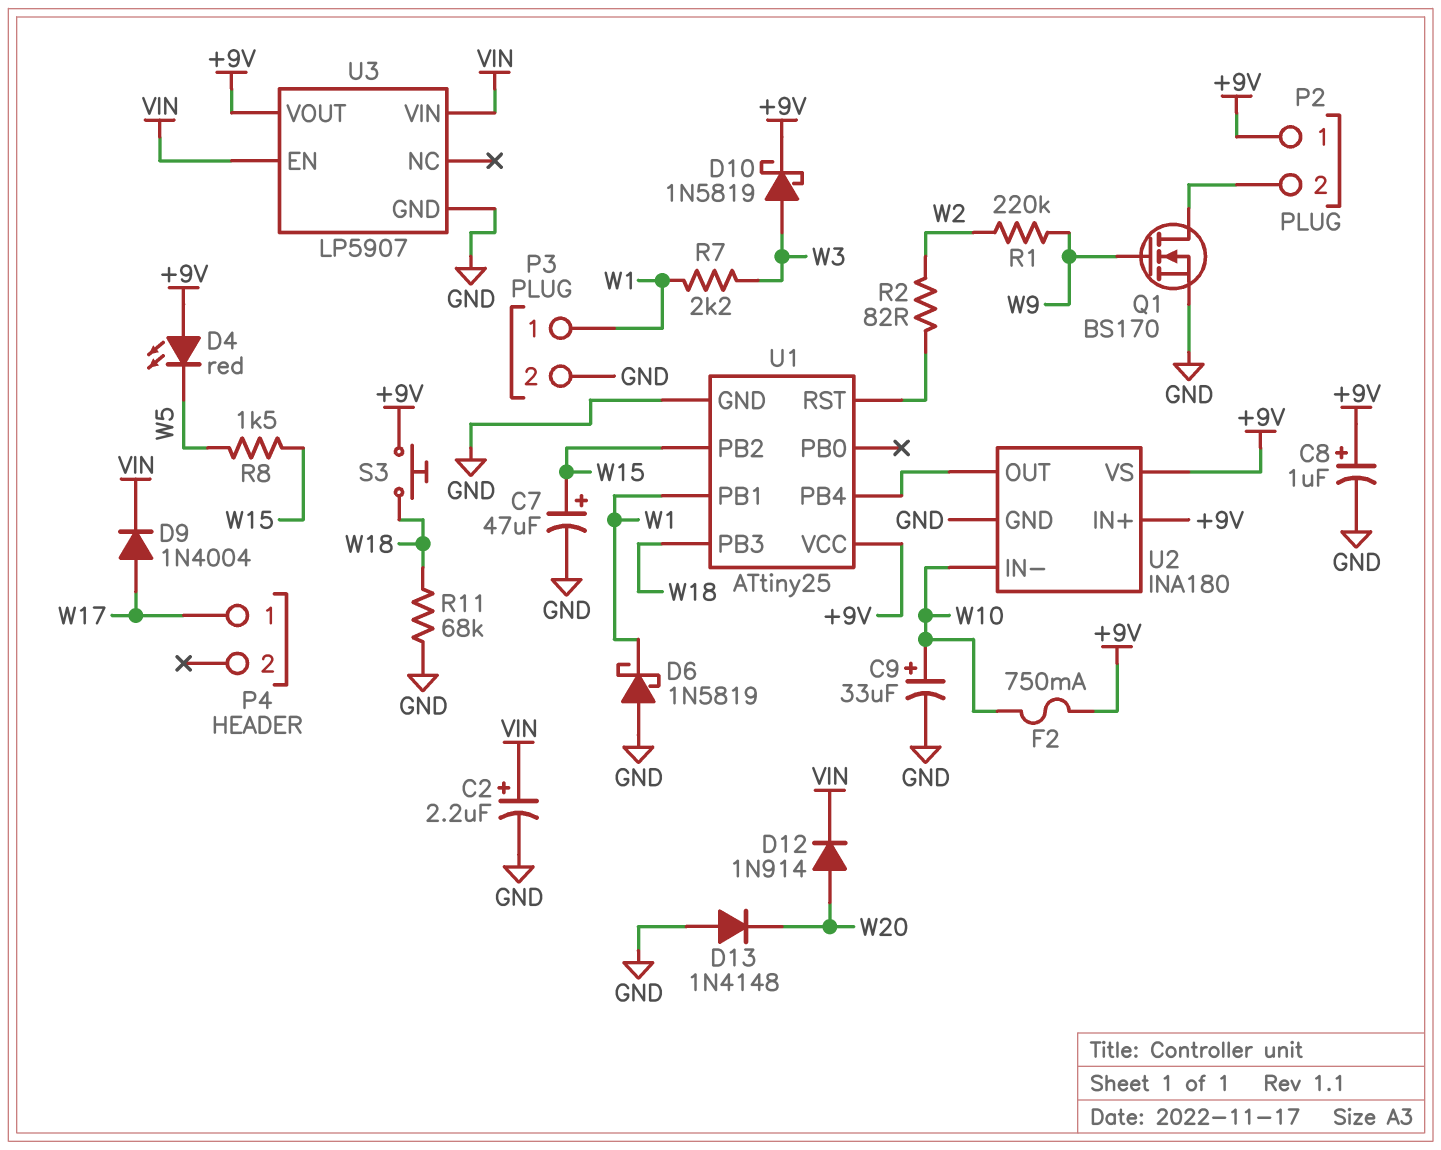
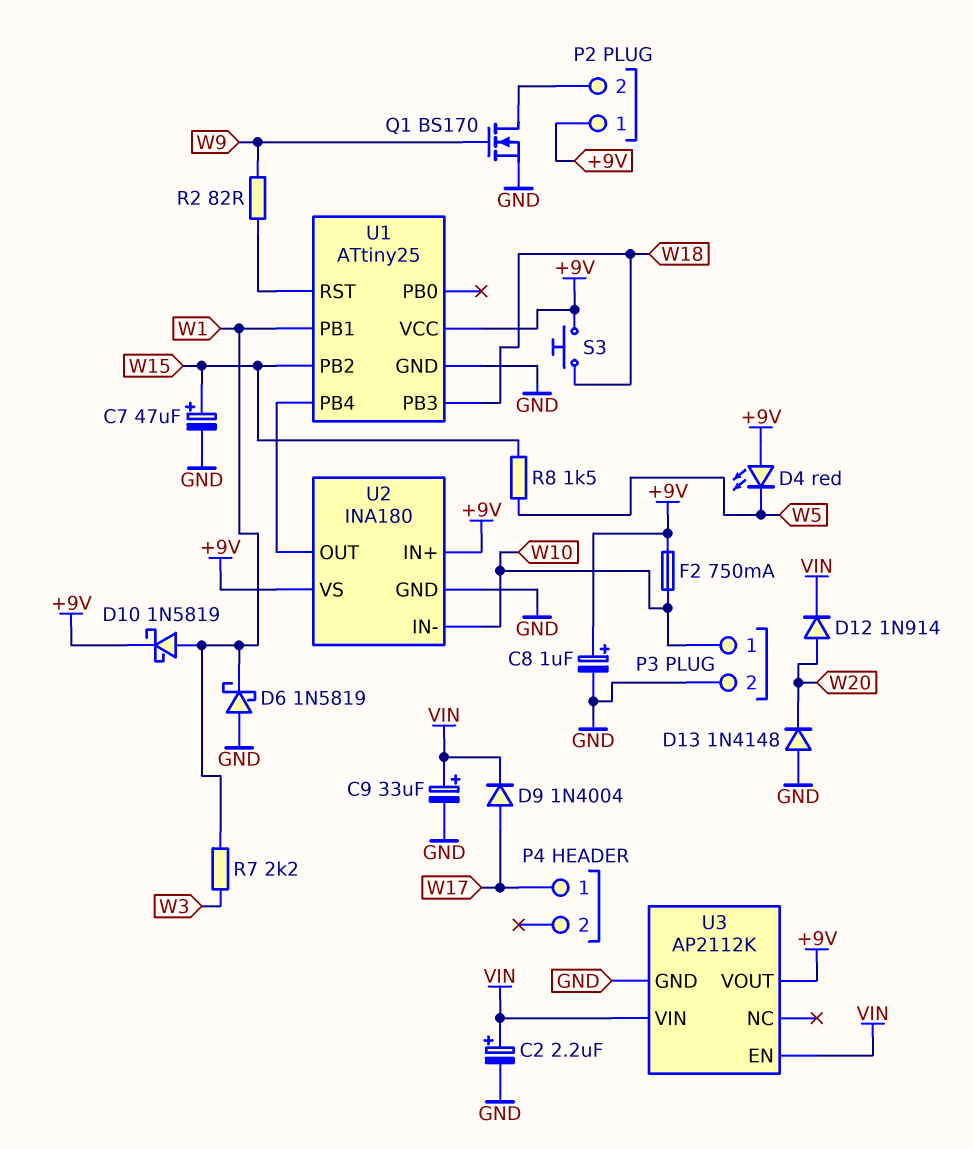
C9: 33uF (plus W10, minus GND) -> 33uF (plus VIN, minus GND)
D10: schottky 1N5819 (A W3, K +9V) -> schottky 1N5819 (A W1, K +9V)
P3 pin 1: W1 -> W10
R1: 220k (W2, W9) -> none
R2: 82 (U1/RST, W2) -> 82 (U1/RST, W9)
R11: 68k (GND, W18) -> none
U3: LP5907 -> AP2112K

